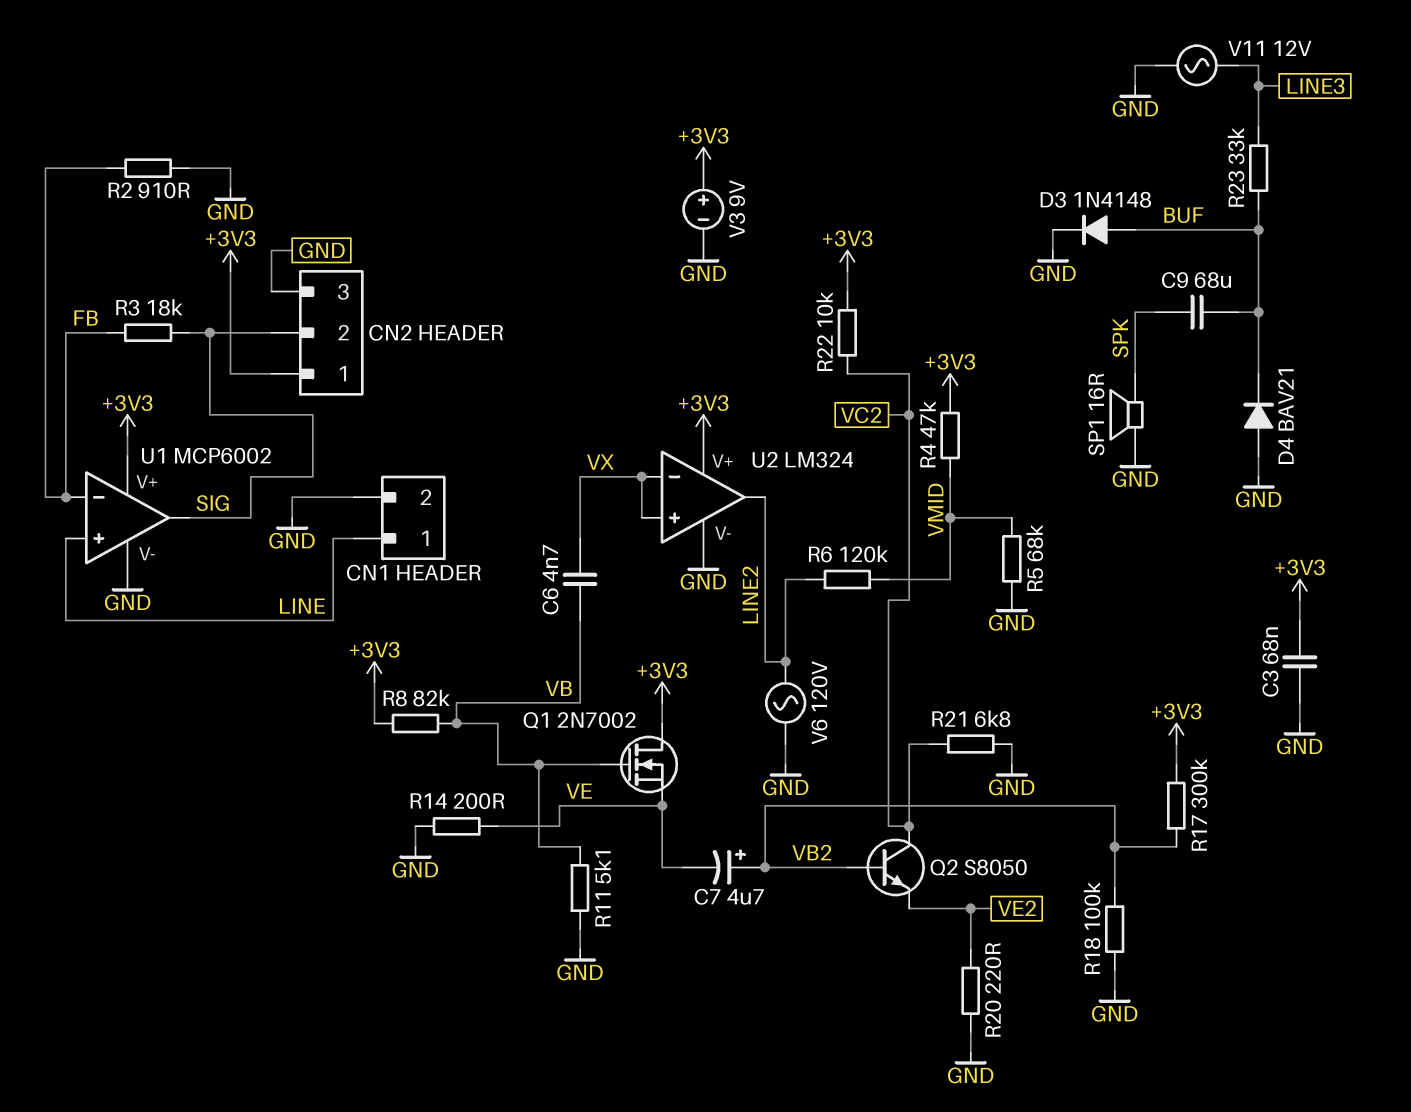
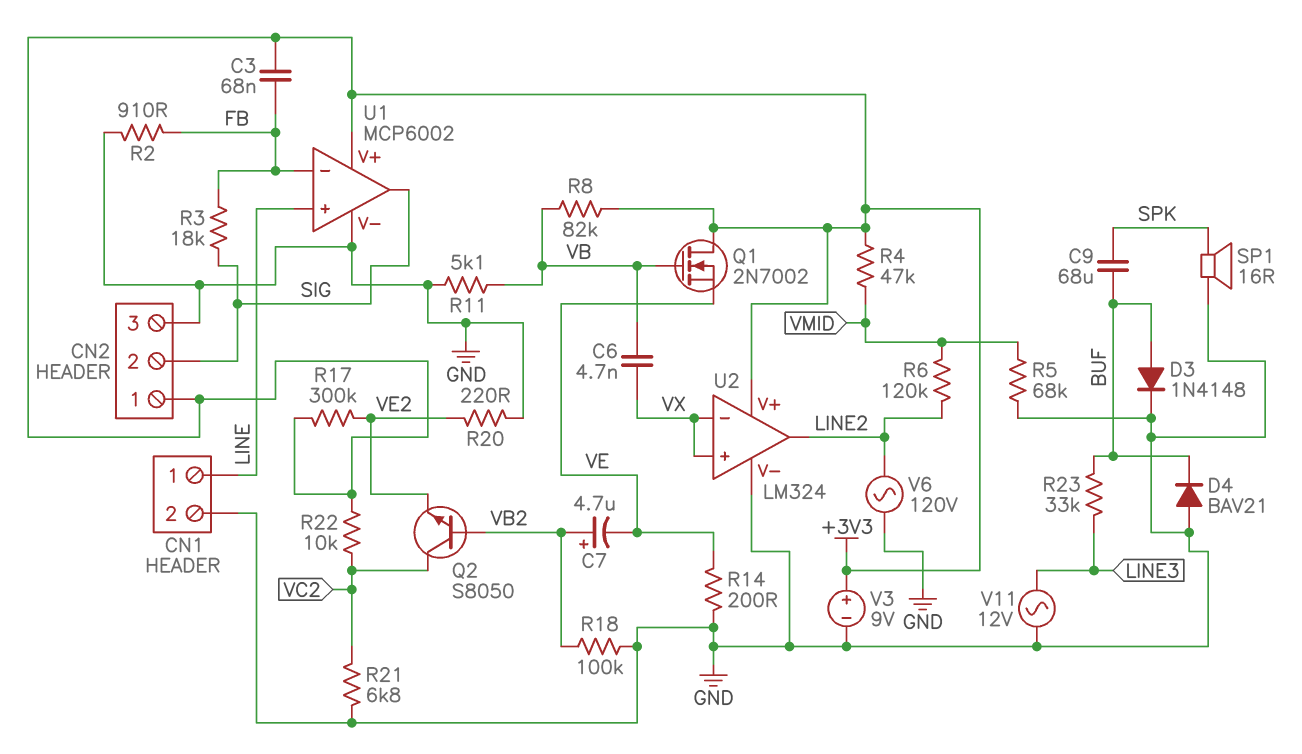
C3: 68nF (+3V3, GND) -> 68nF (+3V3, FB)
R17: 300k (+3V3, VB2) -> 300k (+3V3, VE2)

